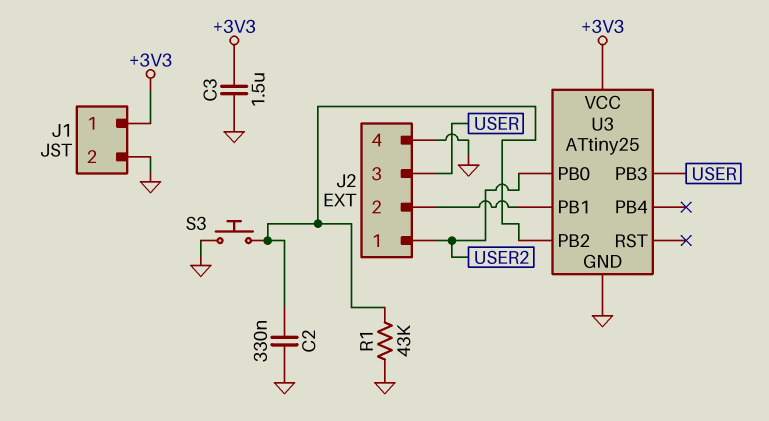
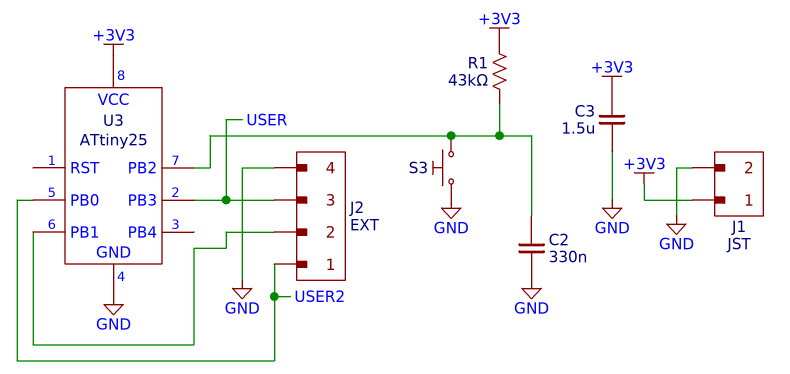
R1: 43k (GND, U3/PB2) -> 43k (+3V3, U3/PB2)

